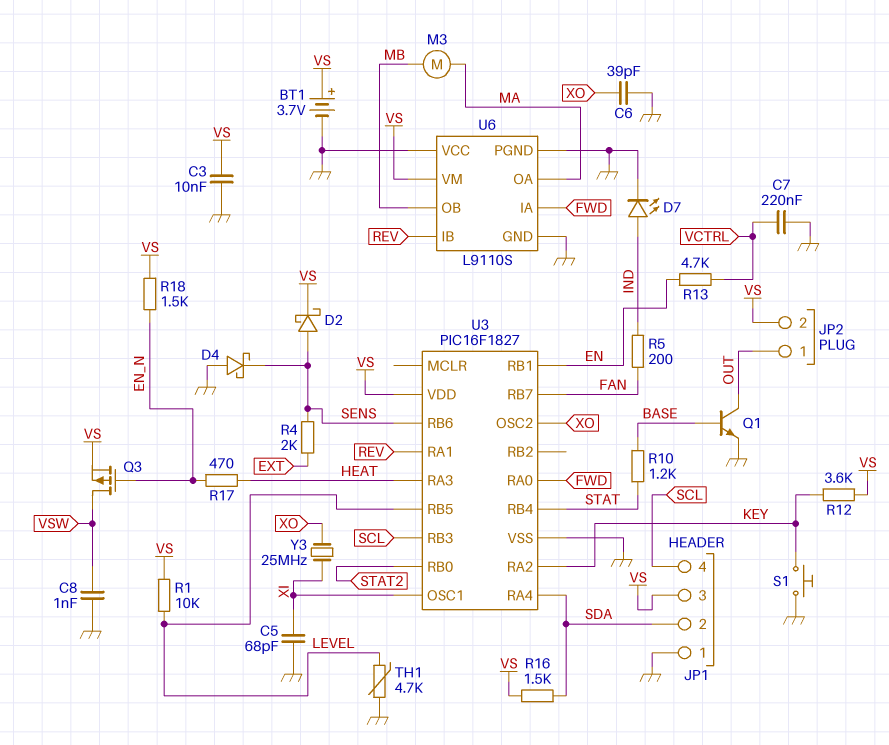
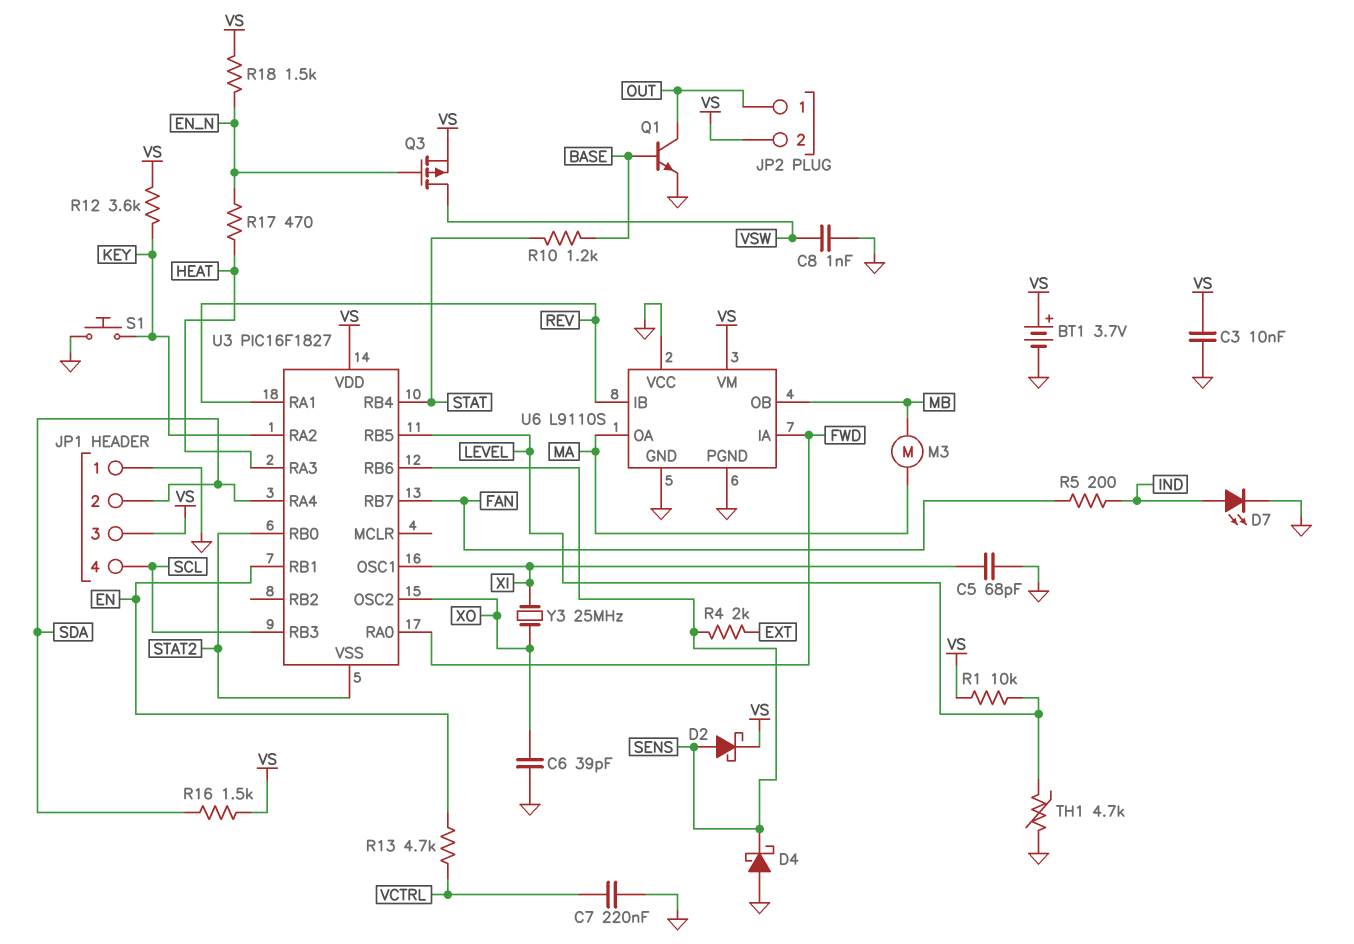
U3 pin VSS: GND -> STAT2

